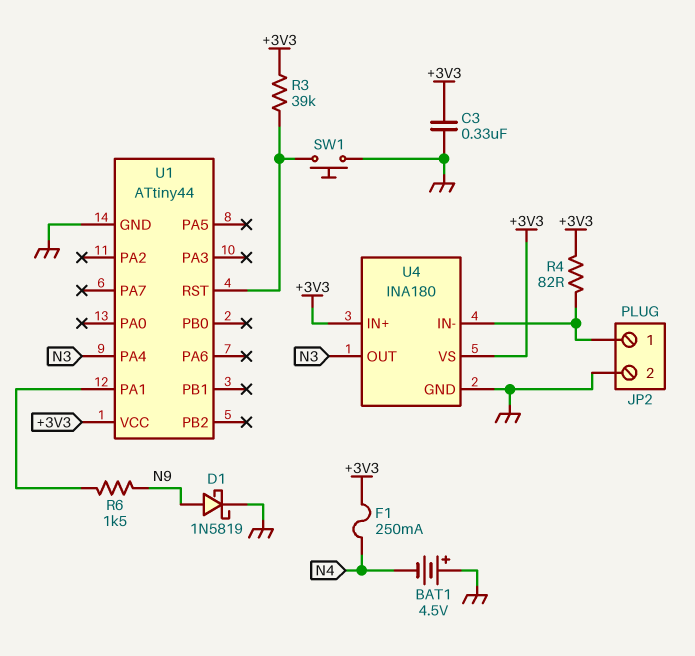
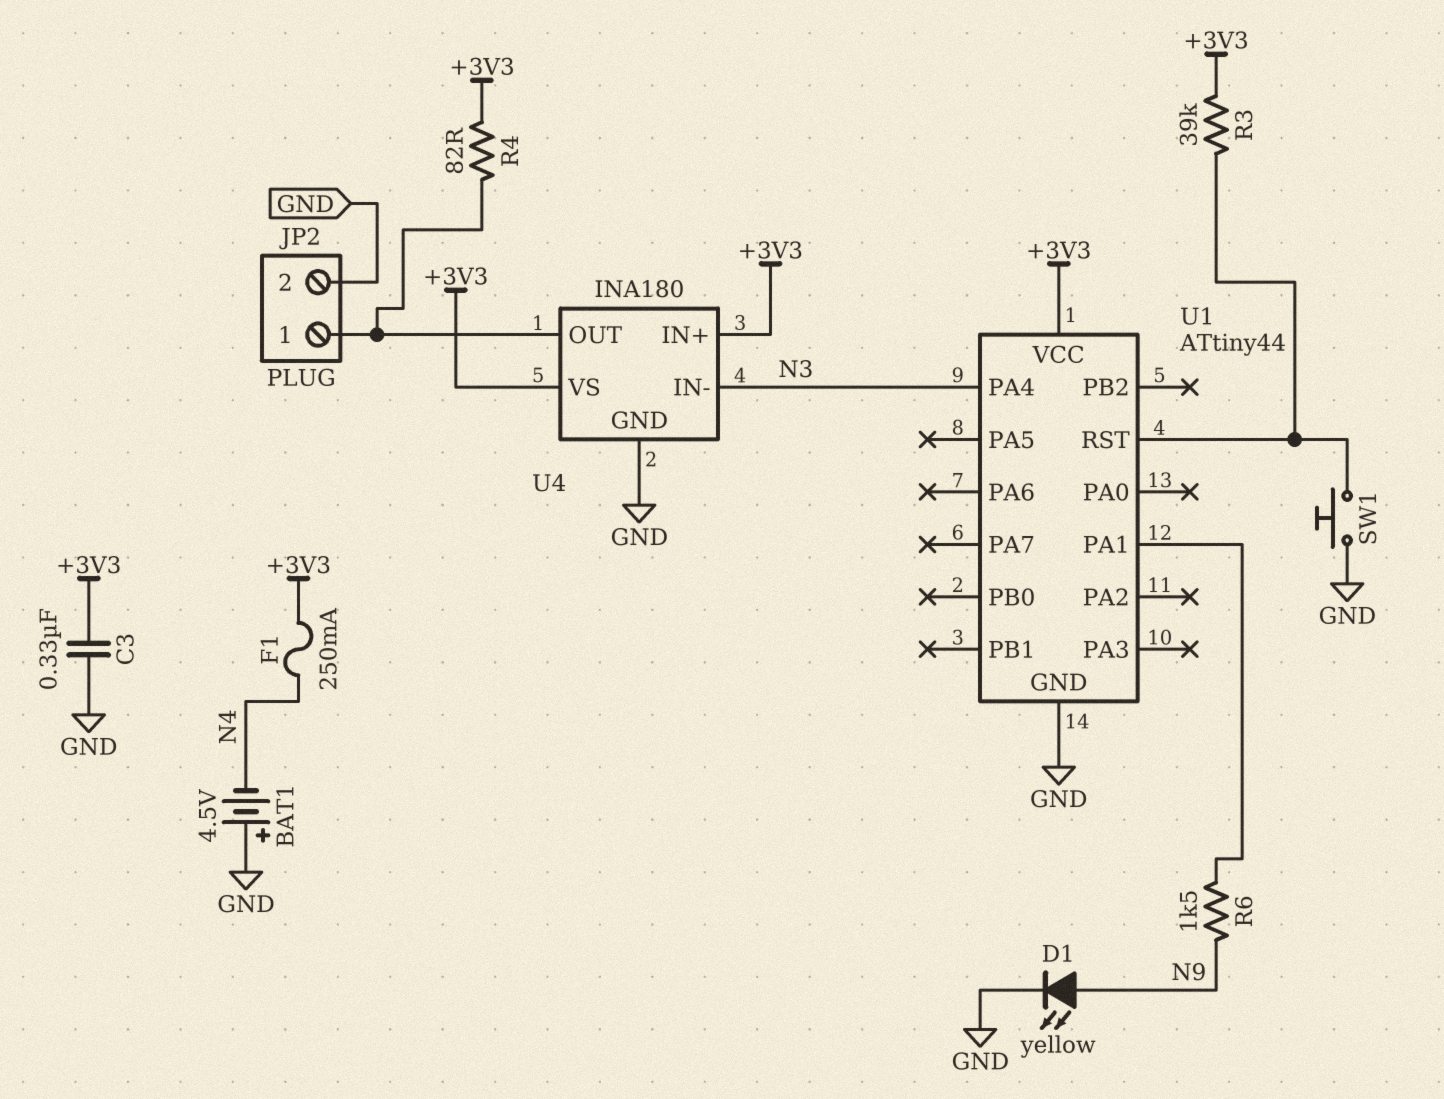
D1: schottky 1N5819 (A N9, K GND) -> LED yellow (A N9, K GND)
U4 pin IN-: JP2/1 -> N3
U4 pin OUT: N3 -> JP2/1

